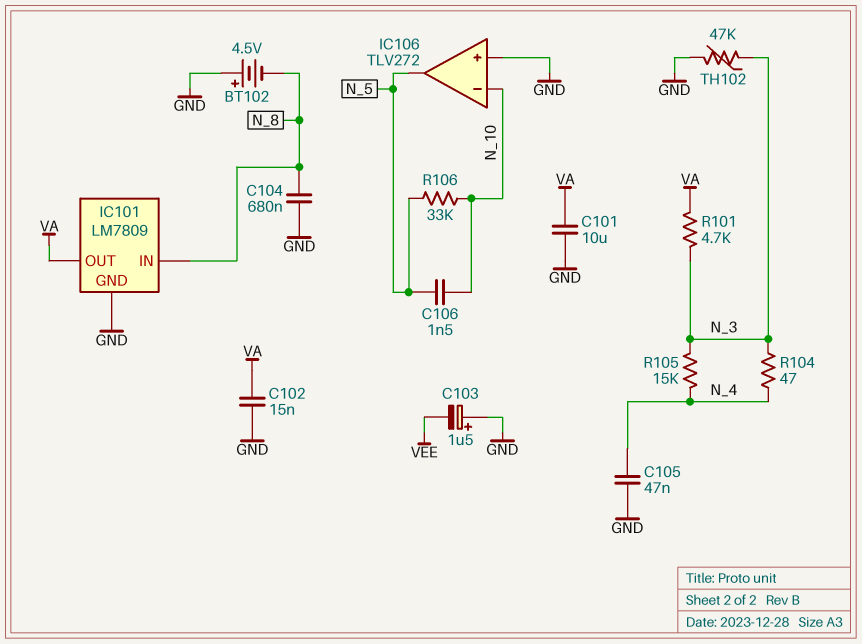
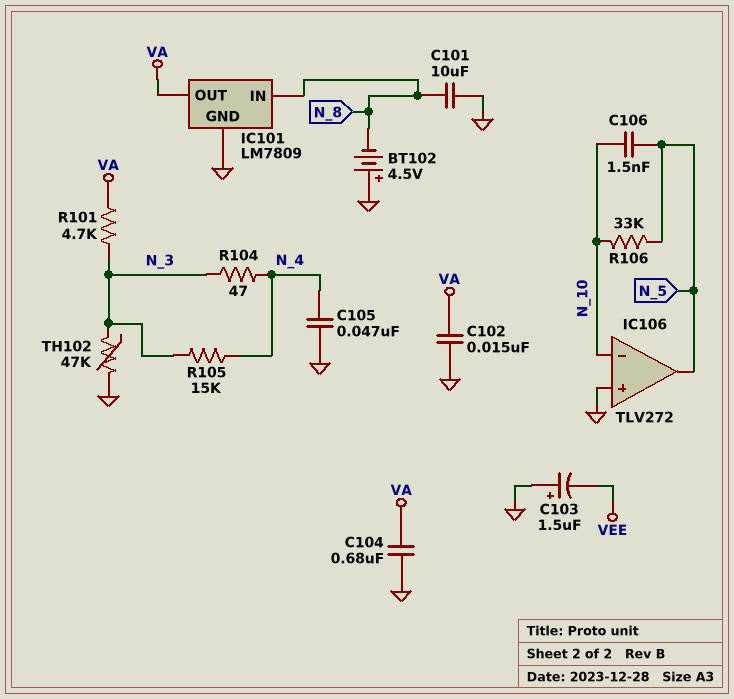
C101: 10uF (GND, VA) -> 10uF (GND, N_8)
C104: 680nF (GND, N_8) -> 680nF (GND, VA)

